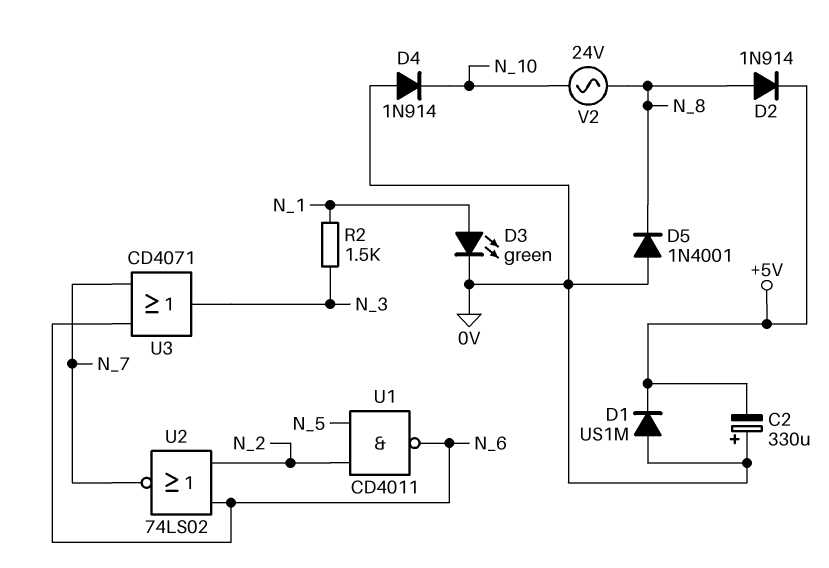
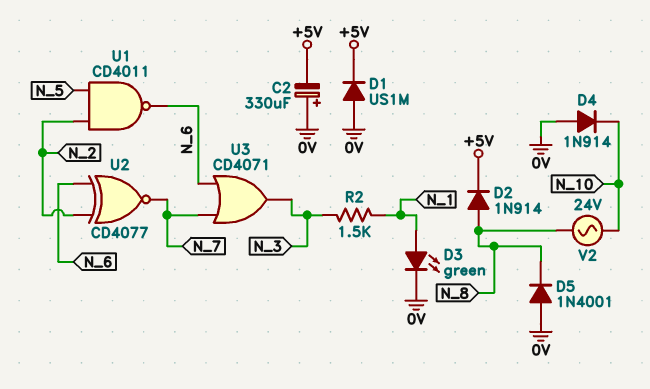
U2: NOR 74LS02 (in N_2, in N_6, out N_7) -> XNOR CD4077 (in N_2, in N_6, out N_7)

